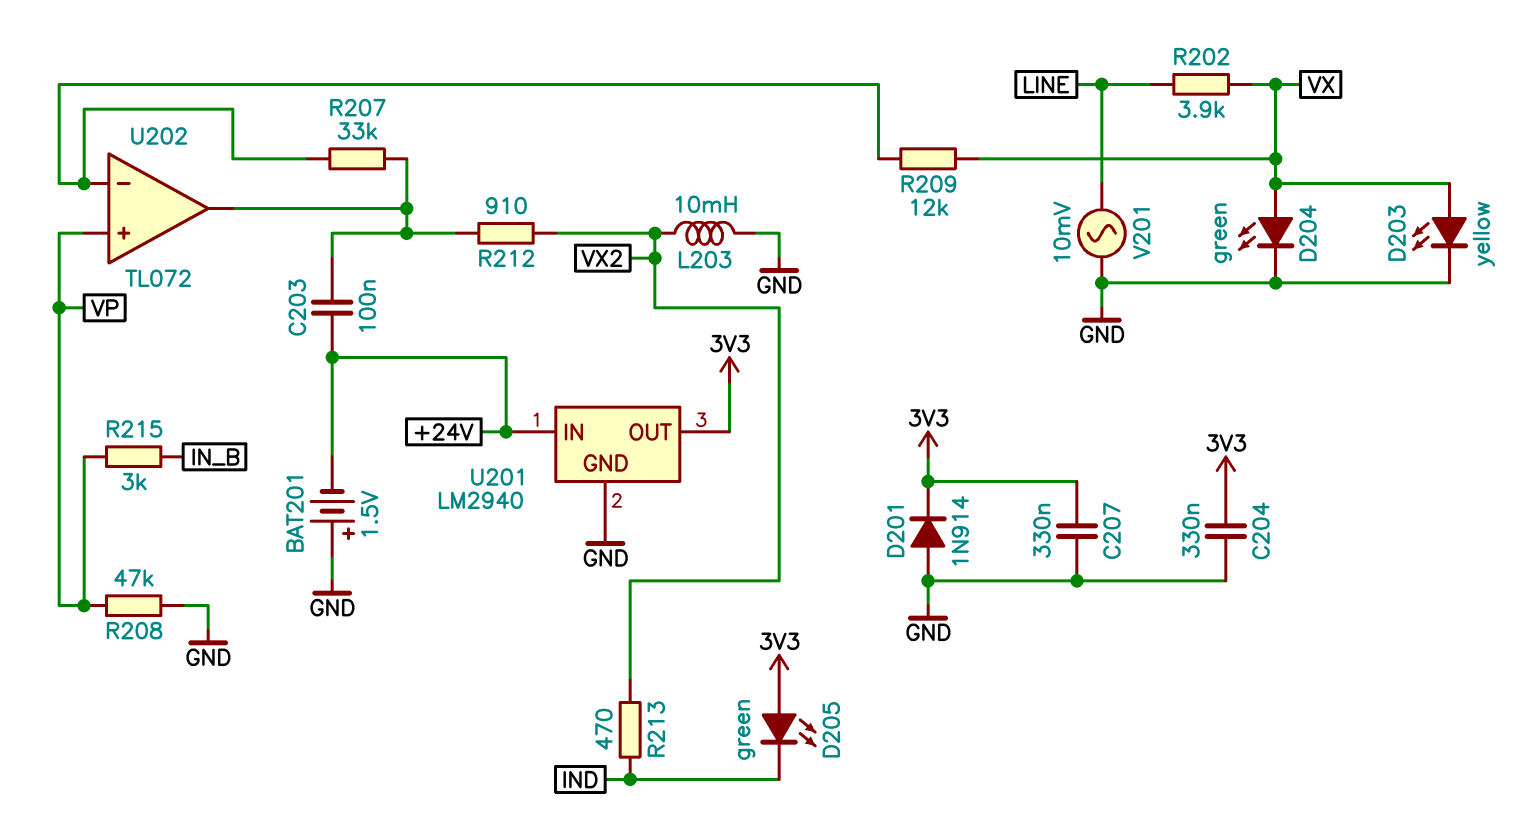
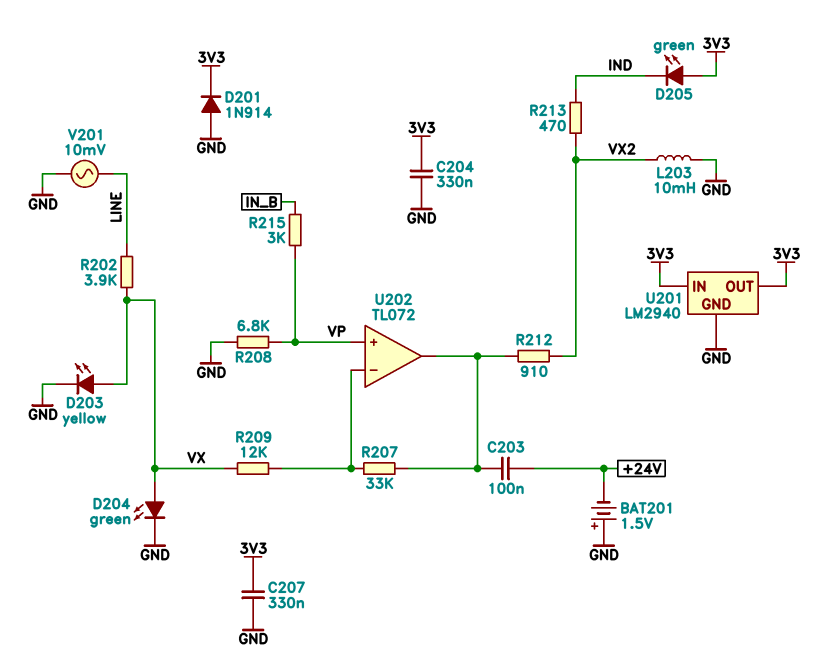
R208: 47k (GND, VP) -> 6.8k (GND, VP)
U201 pin IN: +24V -> 3V3

